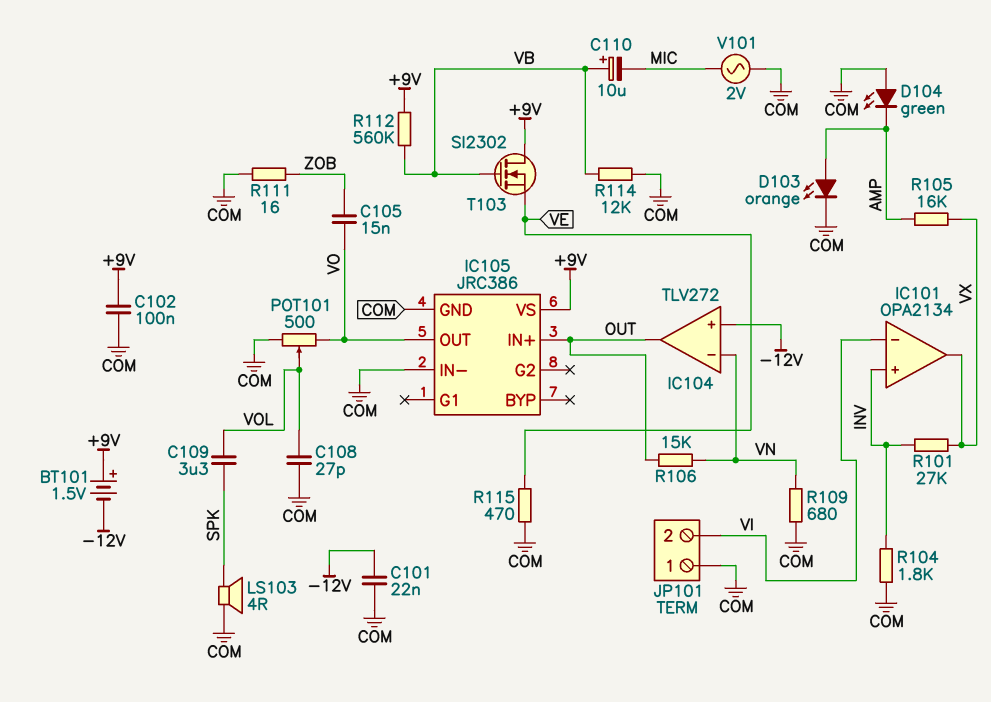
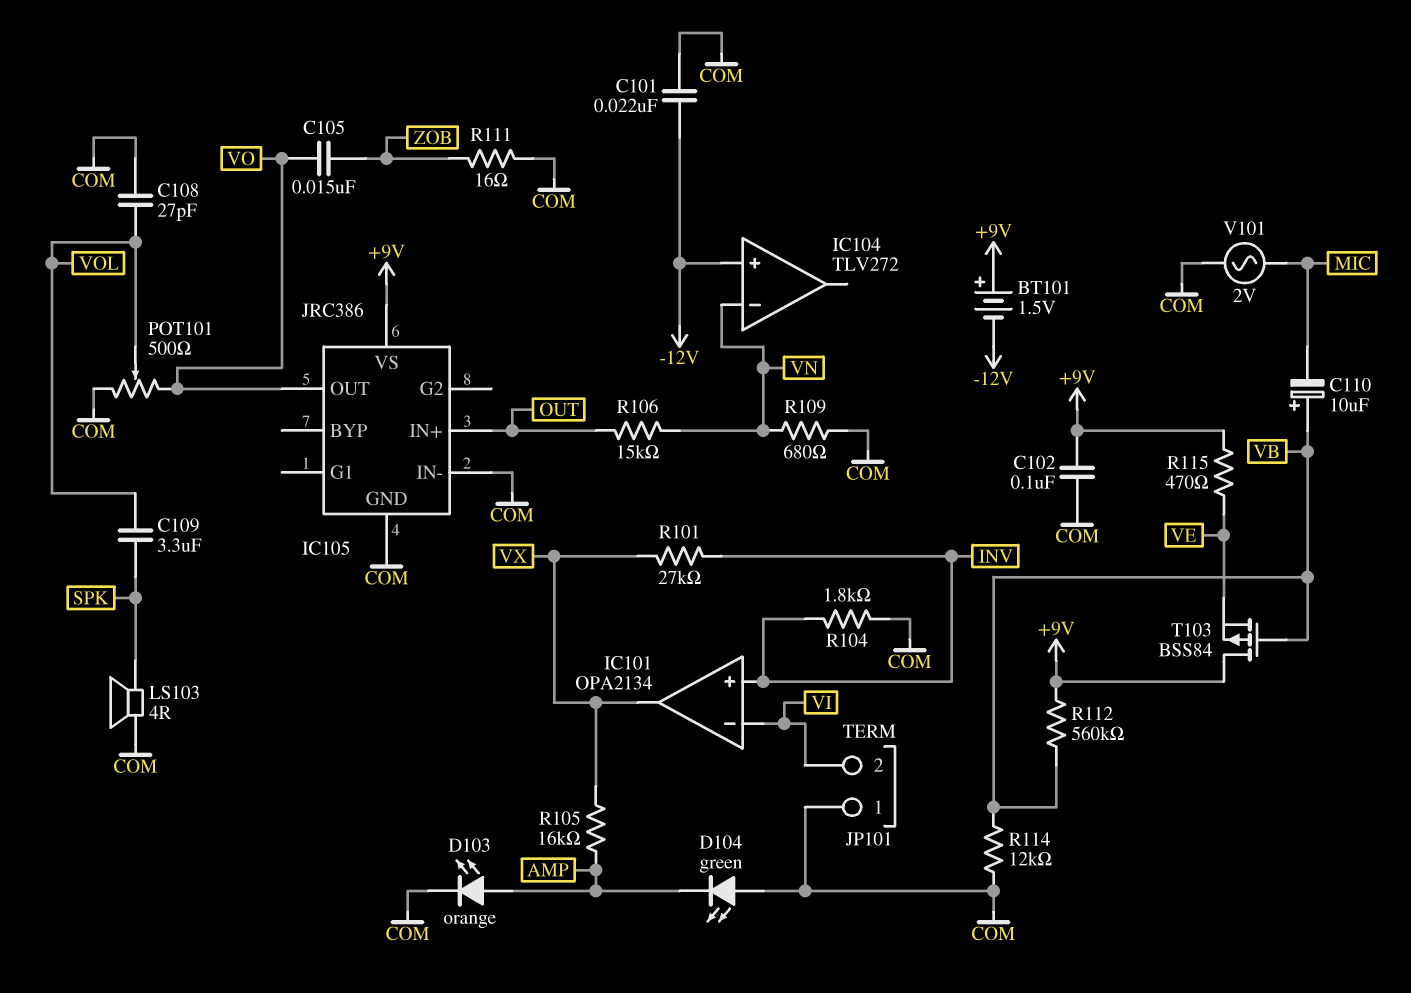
IC104 pin out: OUT -> none
R115: 470 (COM, VE) -> 470 (+9V, VE)
T103: NMOS SI2302 (G VB, D +9V, S VE) -> PMOS BSS84 (G VB, D +9V, S VE)

